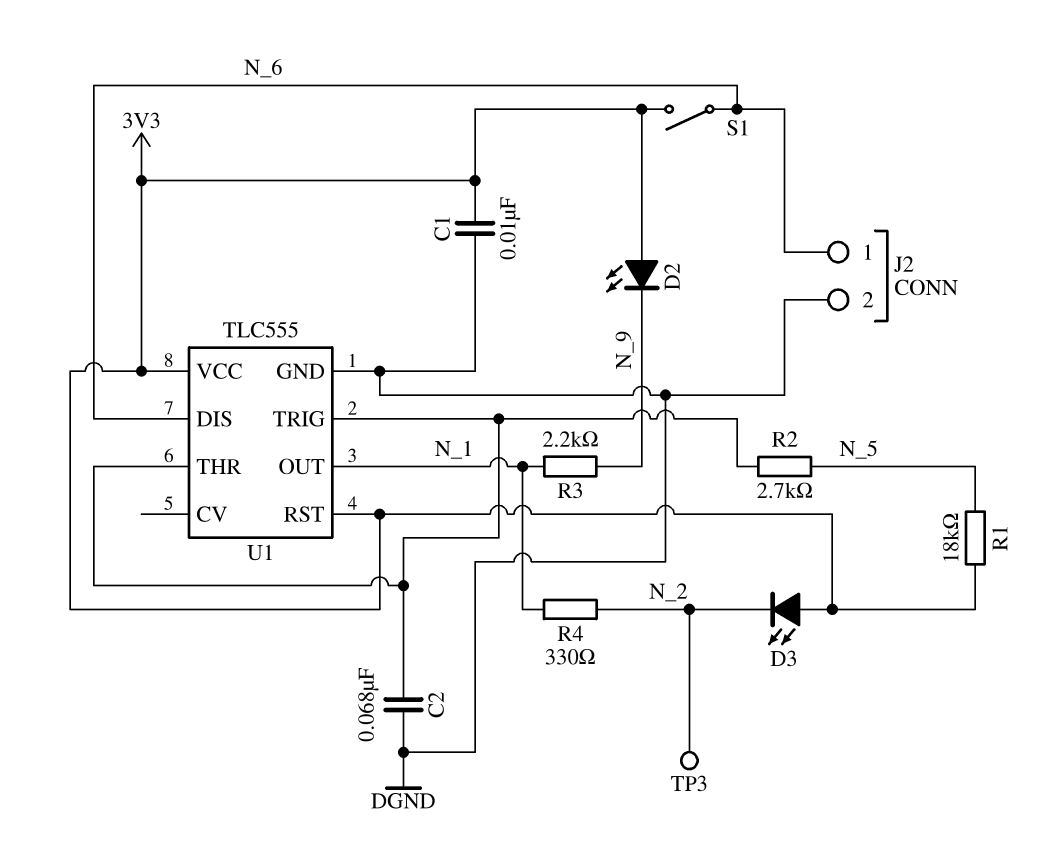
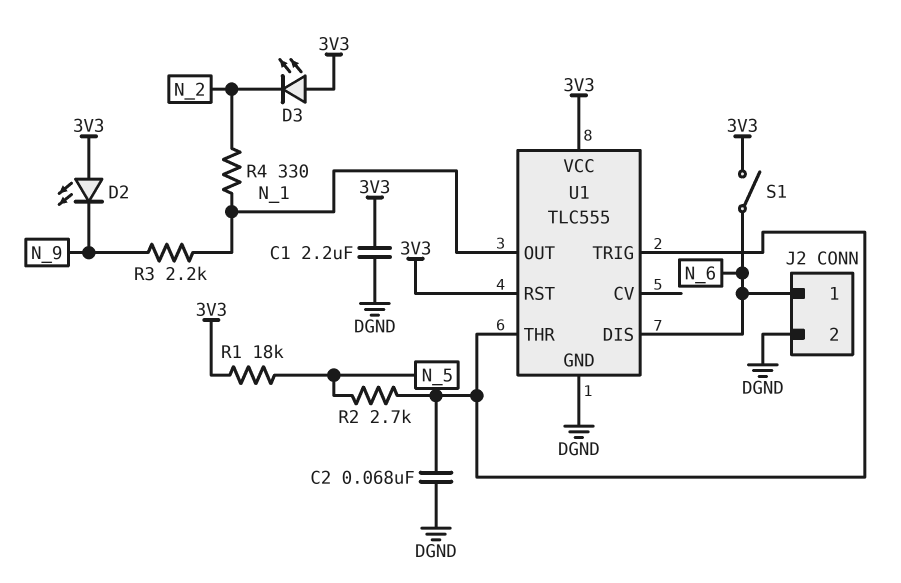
C1: 10nF (3V3, DGND) -> 2.2uF (3V3, DGND)
TP3: test point (N_2) -> none

